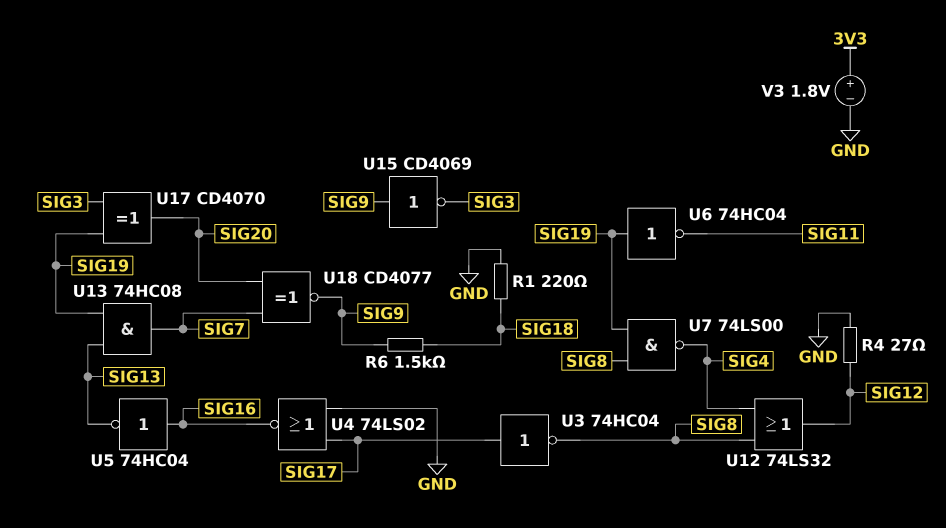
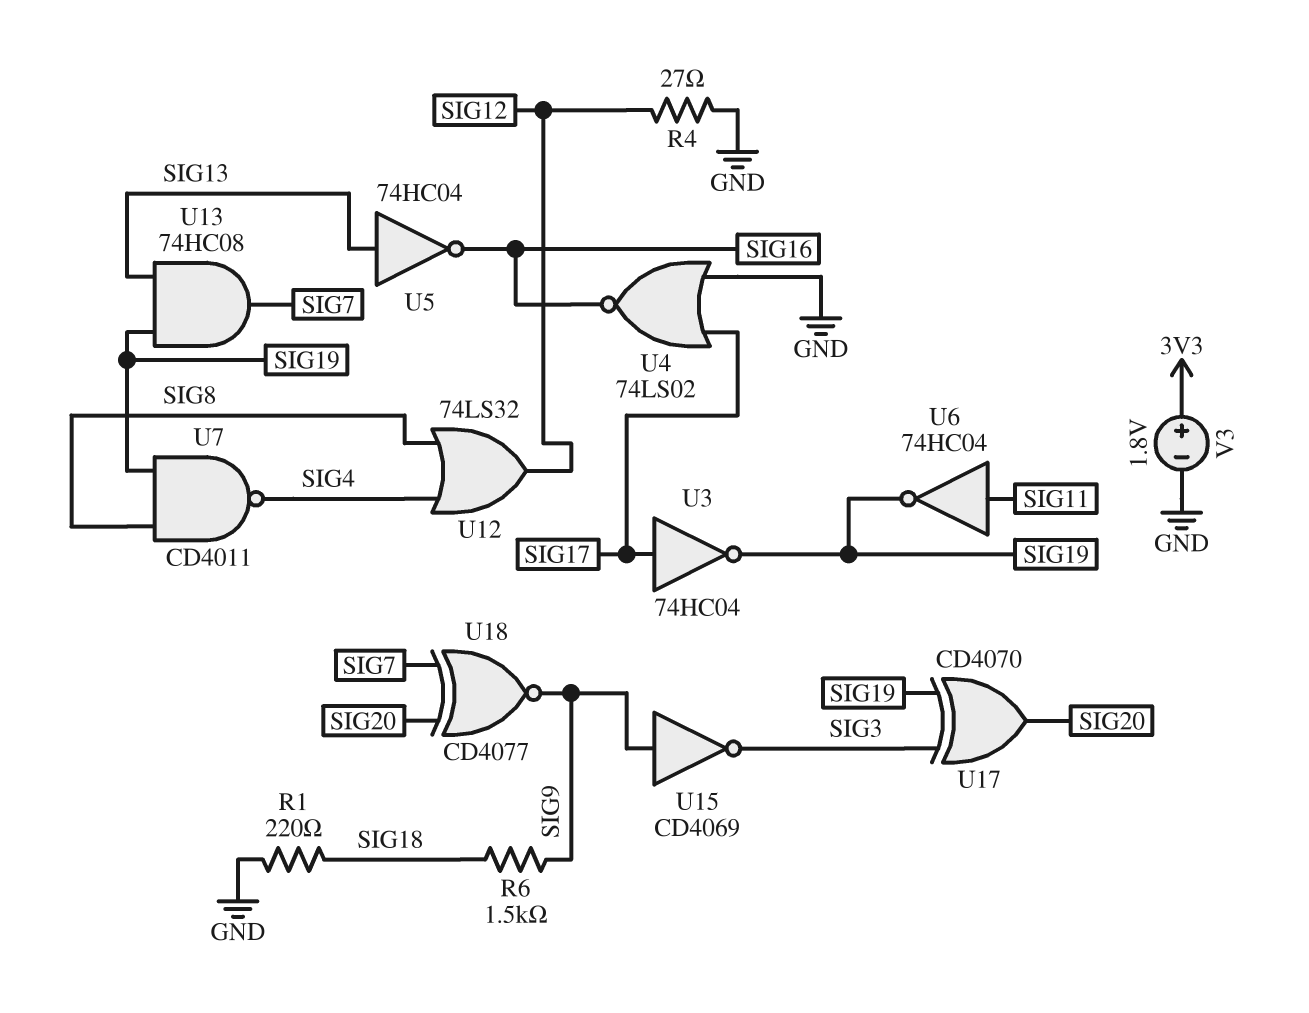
U3: NOT 74HC04 (in SIG17, out SIG8) -> NOT 74HC04 (in SIG17, out SIG19)
U5: NOT 74HC04 (in SIG16, out SIG13) -> NOT 74HC04 (in SIG13, out SIG16)
U6: NOT 74HC04 (in SIG19, out SIG11) -> NOT 74HC04 (in SIG11, out SIG19)
U7: NAND 74LS00 (in SIG8, in SIG19, out SIG4) -> NAND CD4011 (in SIG8, in SIG19, out SIG4)

